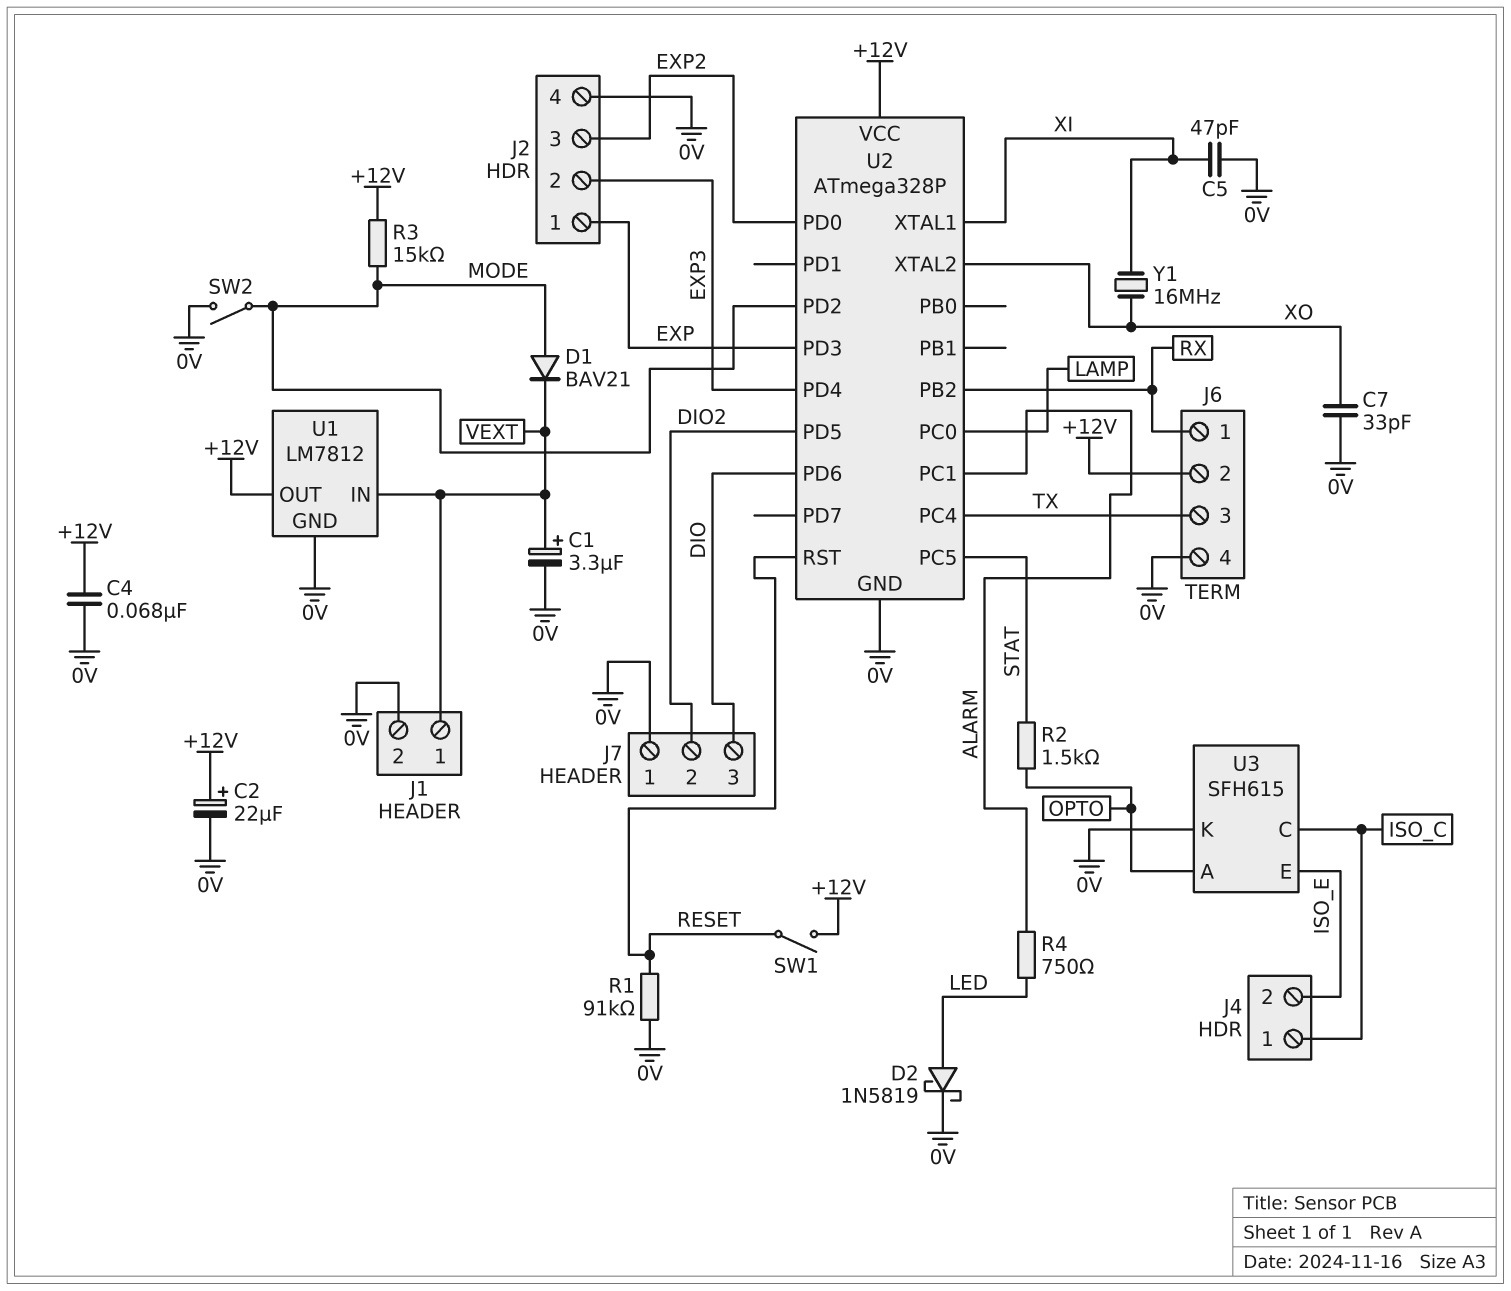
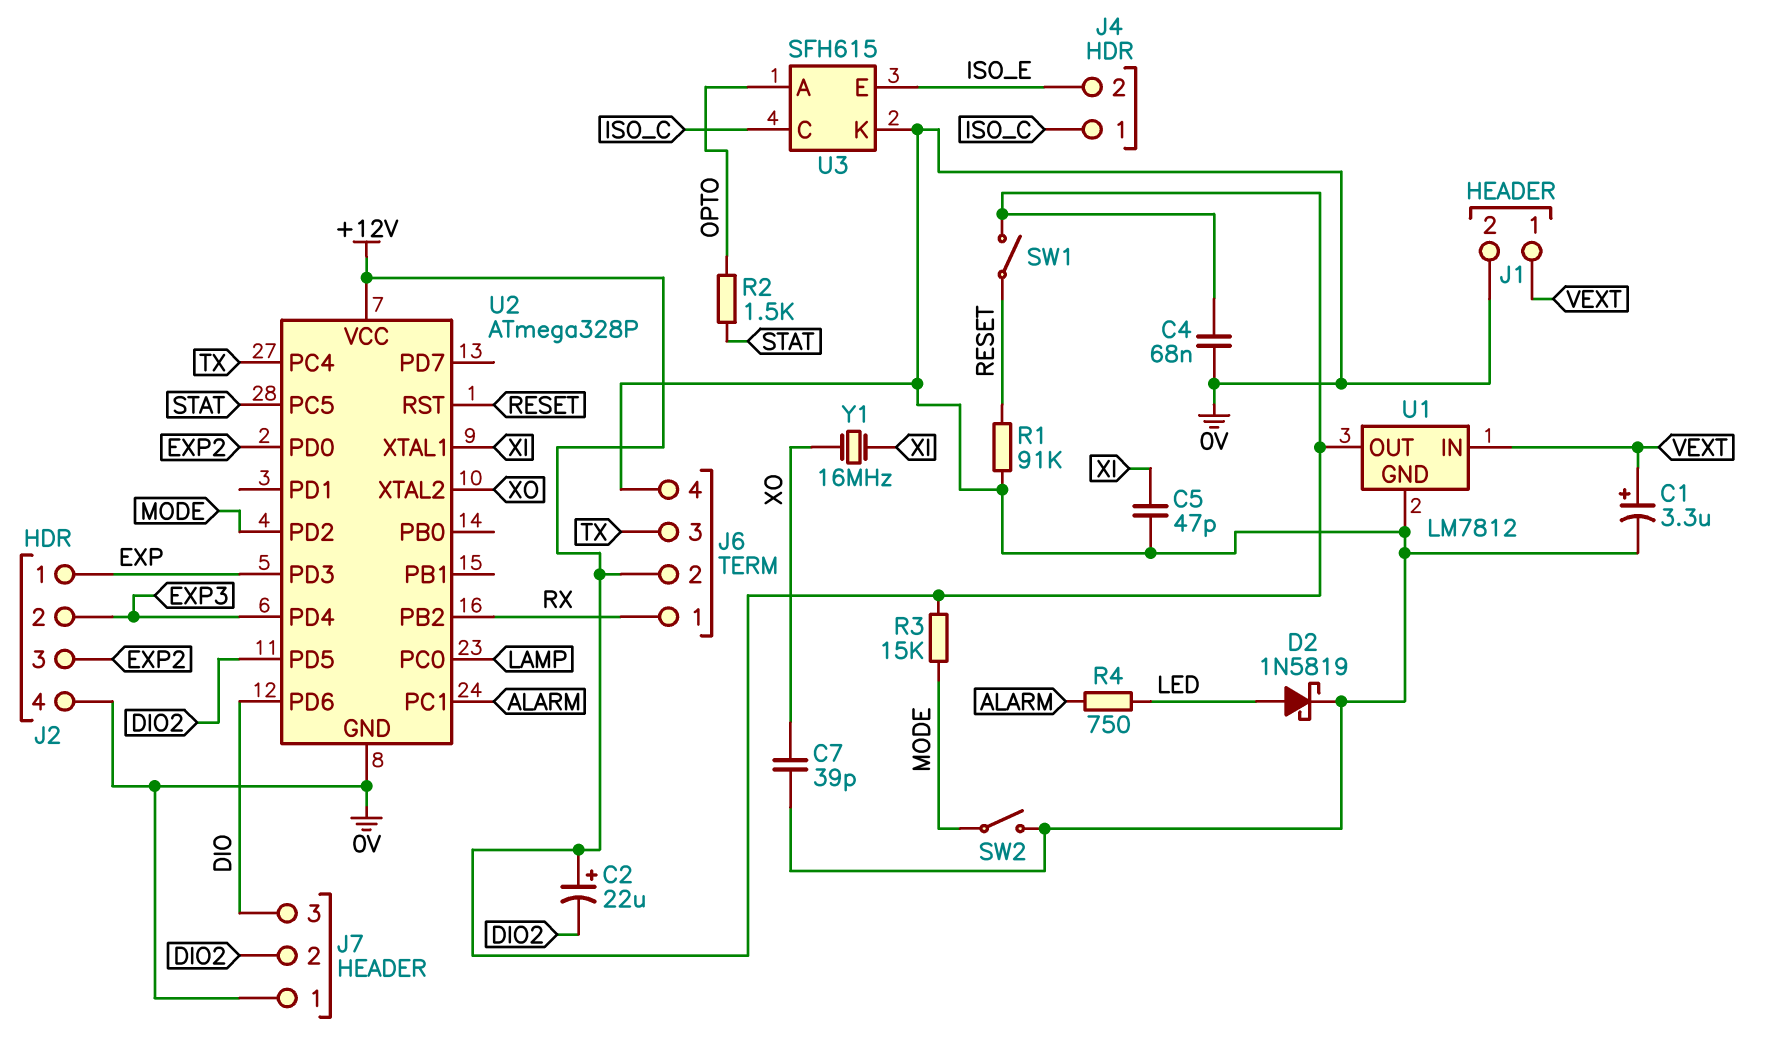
C2: 22uF (plus +12V, minus 0V) -> 22uF (plus +12V, minus DIO2)
C7: 33pF (0V, XO) -> 39pF (0V, XO)
D1: diode BAV21 (A MODE, K VEXT) -> none

